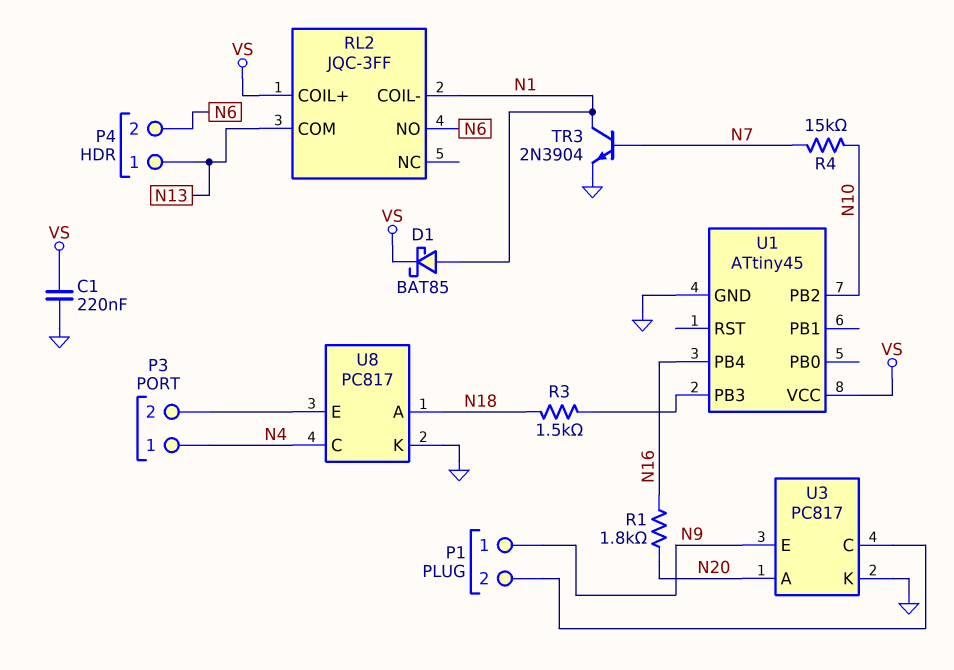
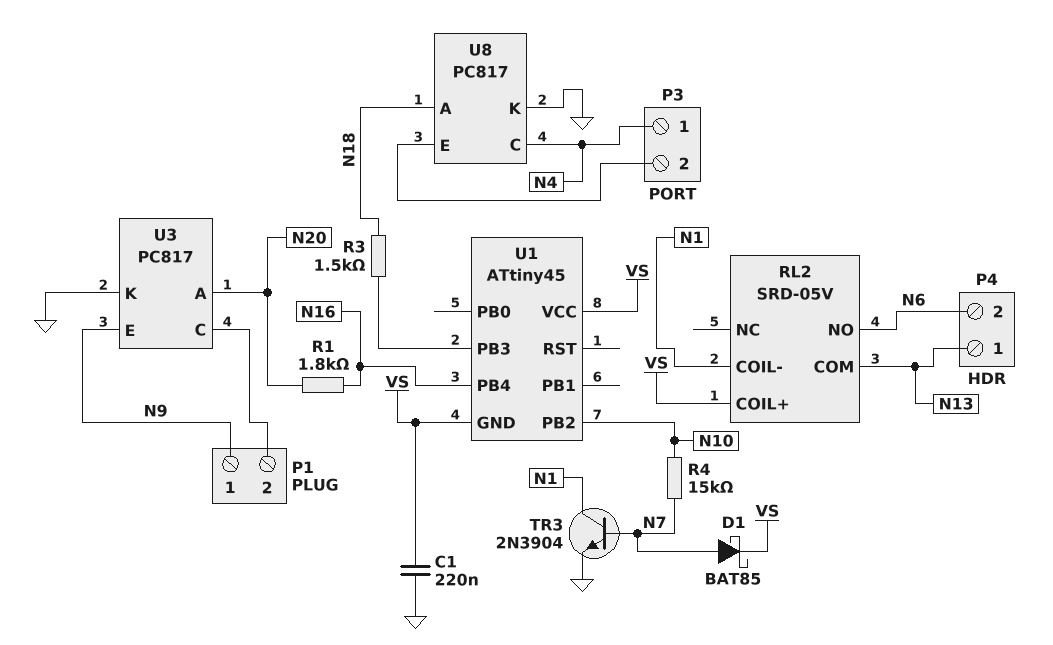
D1: schottky BAT85 (A N1, K VS) -> schottky BAT85 (A N7, K VS)
RL2: JQC-3FF -> SRD-05V
U1 pin GND: GND -> VS

